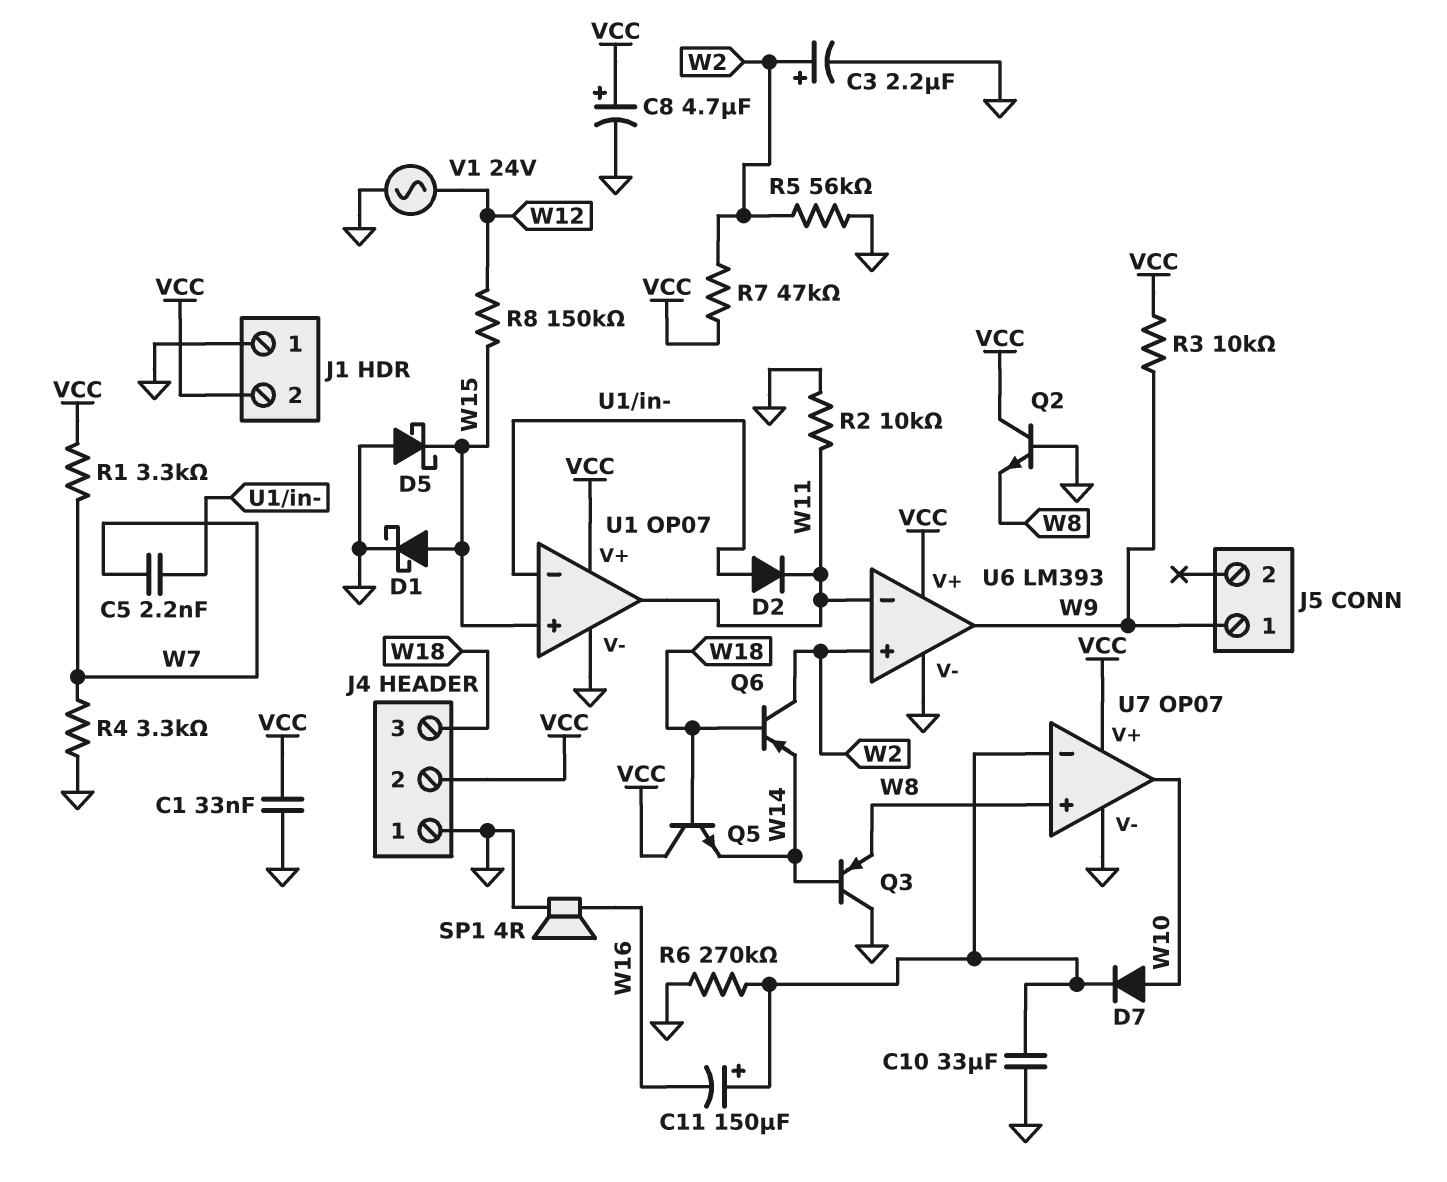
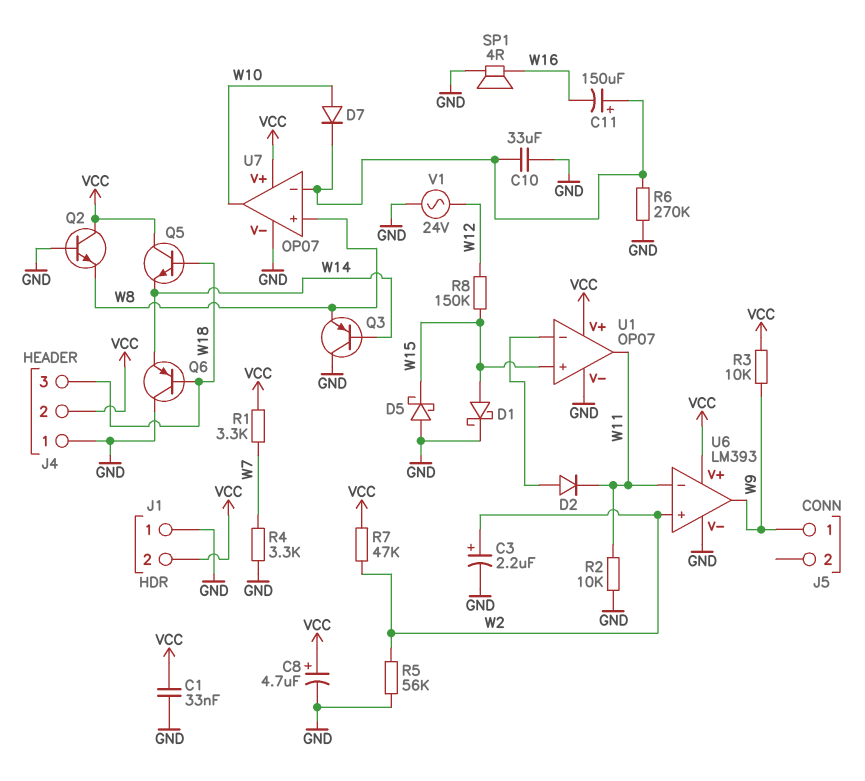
C5: 2.2nF (U1/in-, W7) -> none
Q6: PNP (B W18, C W2, E W14) -> PNP (B W18, C GND, E W14)

